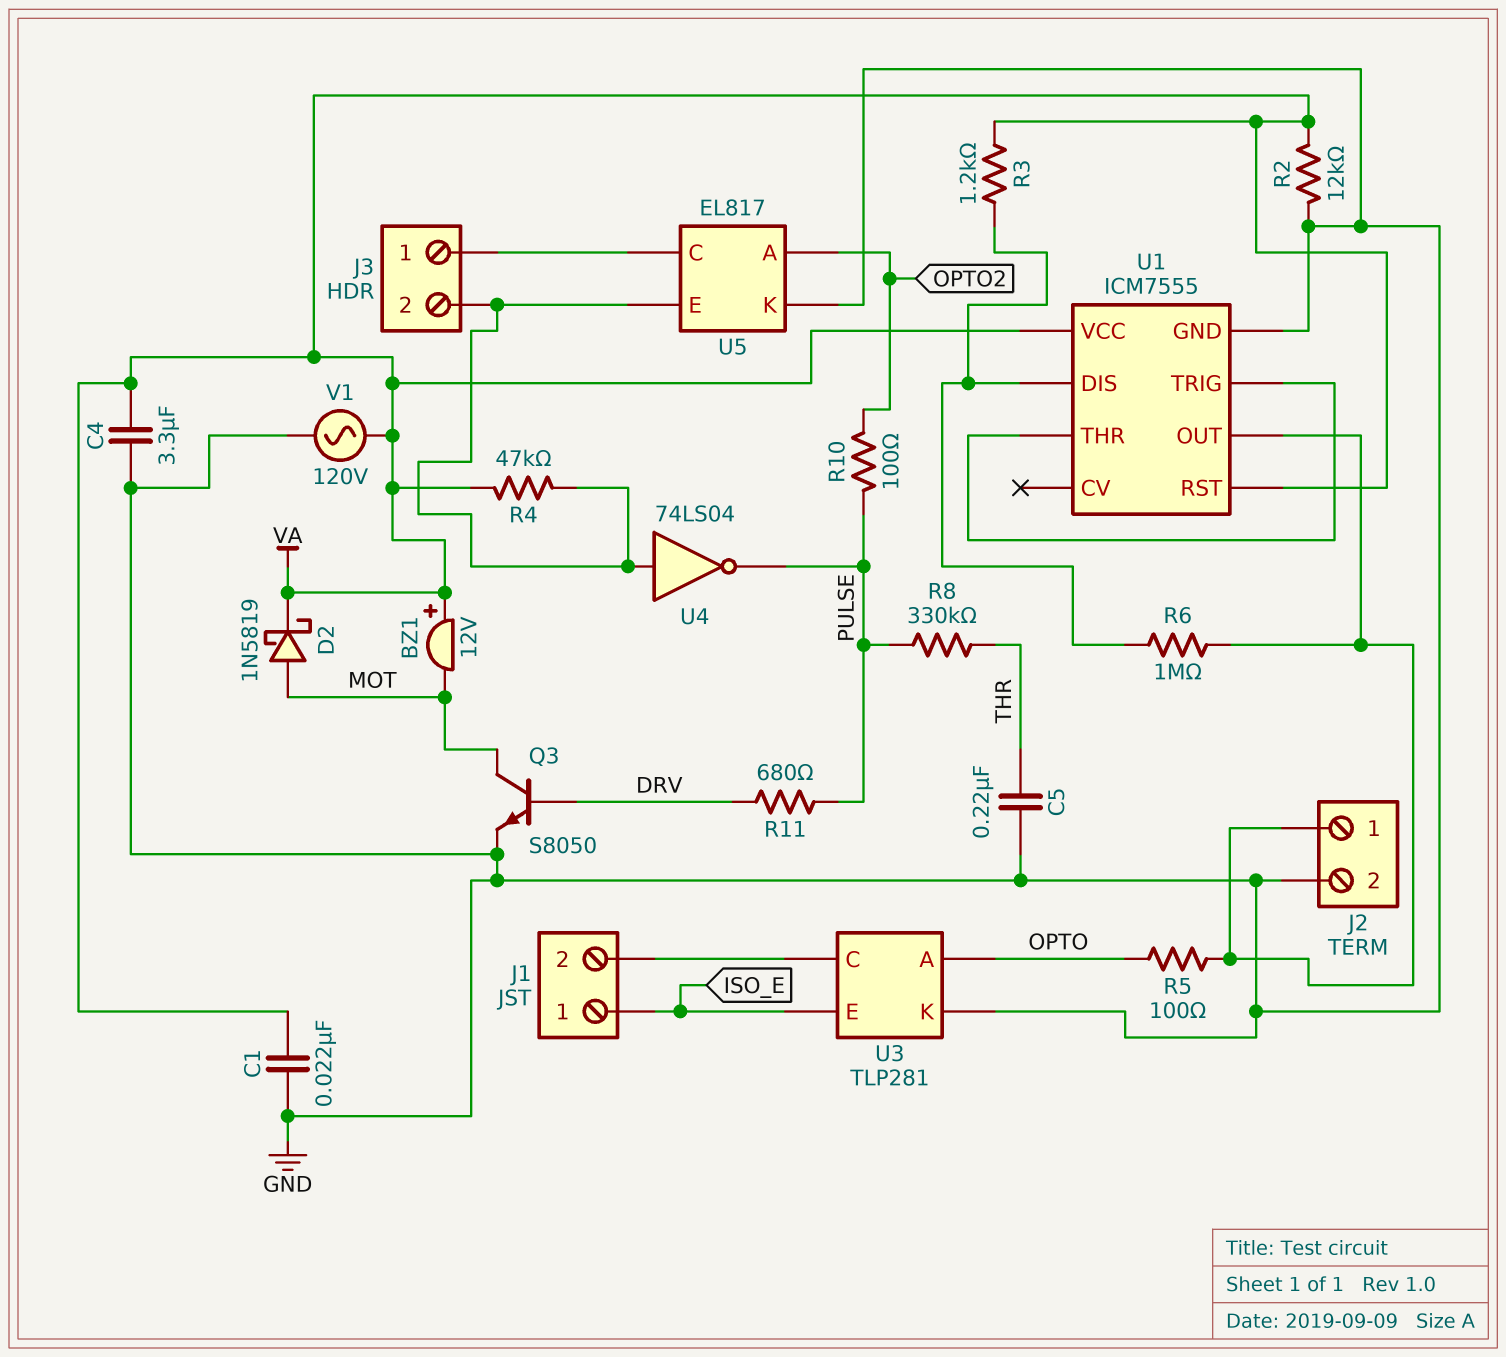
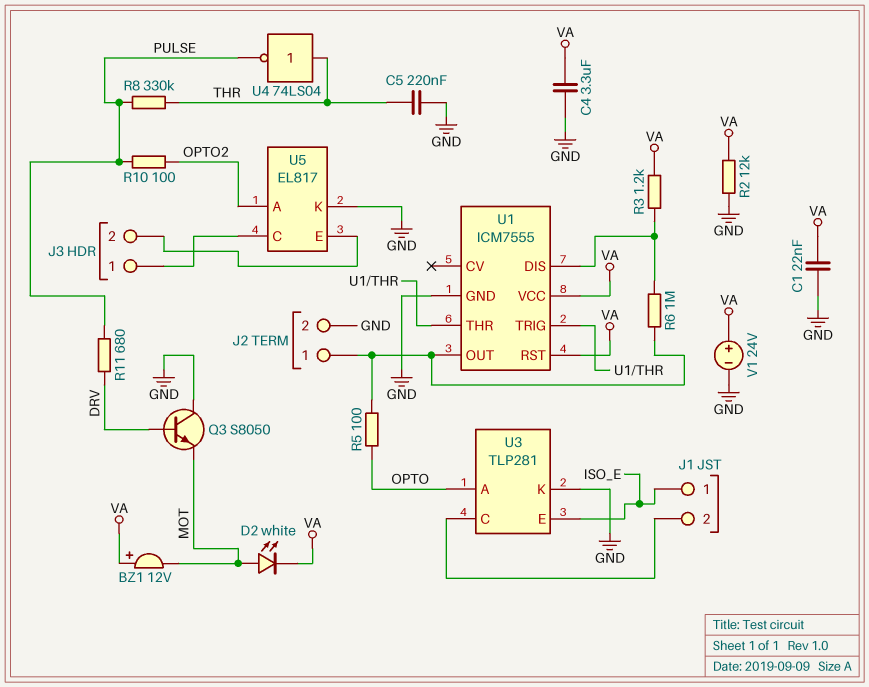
D2: schottky 1N5819 (A MOT, K VA) -> LED white (A MOT, K VA)
Q3: NPN S8050 (B DRV, C MOT, E GND) -> NPN S8050 (B DRV, C GND, E MOT)
R4: 47k (J3/2, VA) -> none
U4: NOT 74LS04 (in J3/2, out PULSE) -> NOT 74LS04 (in THR, out PULSE)
V1: AC 120V (GND, VA) -> 24V (plus VA, minus GND)

